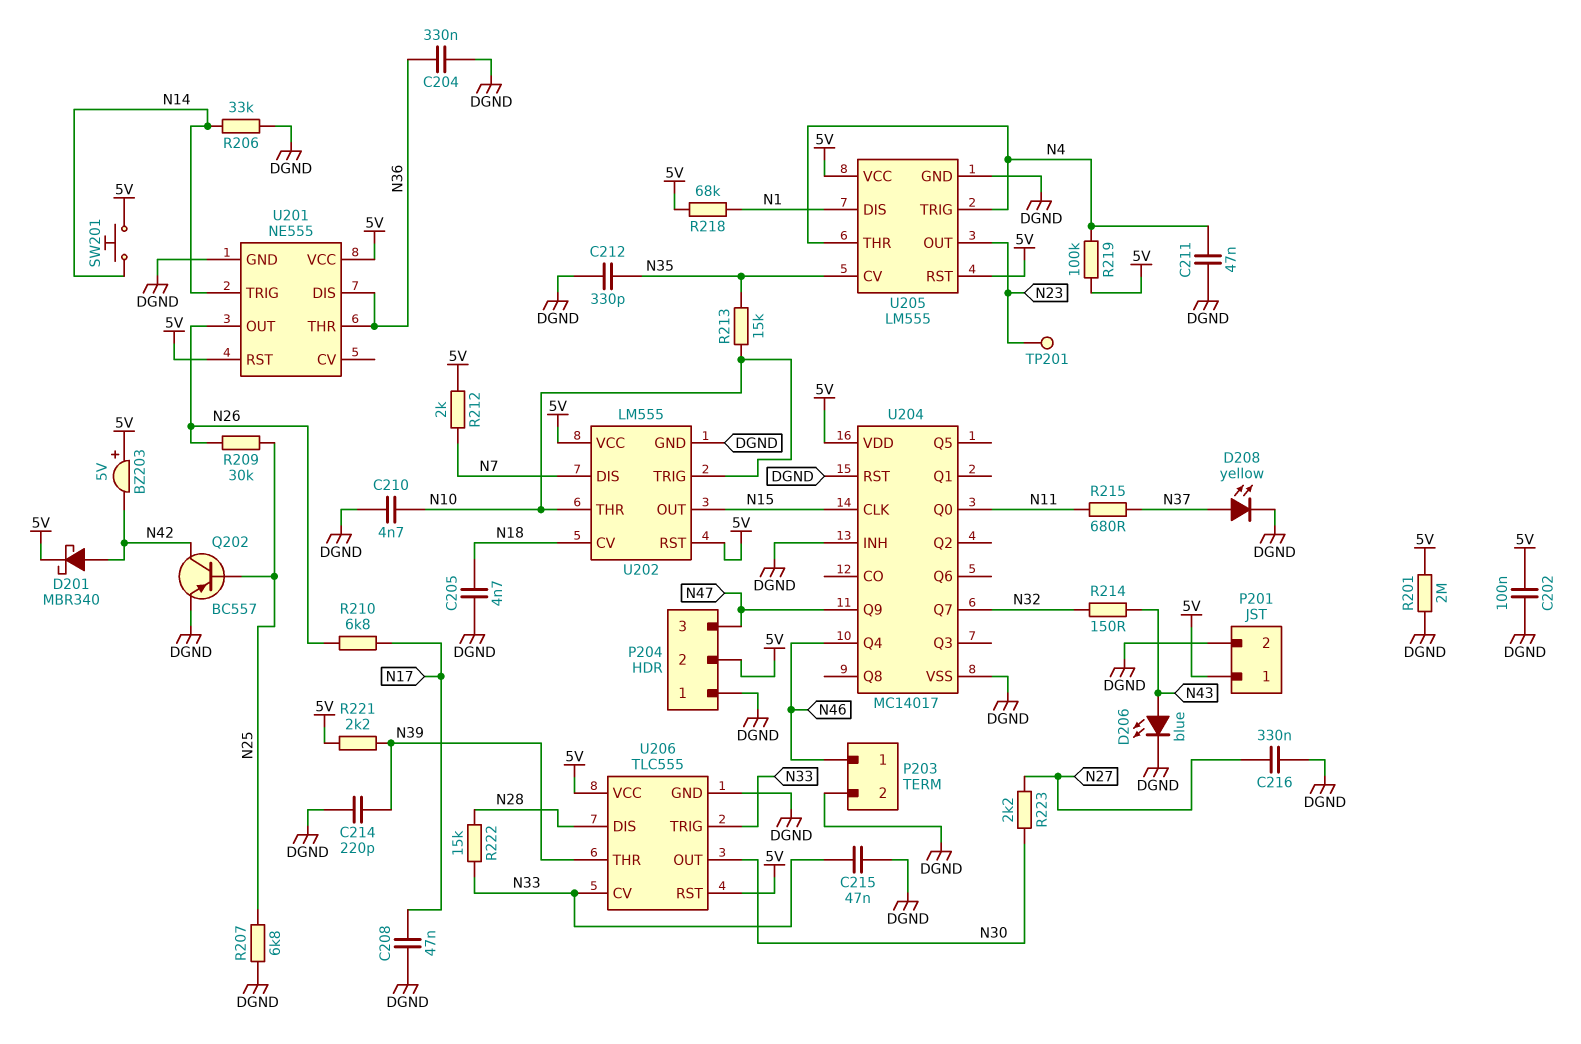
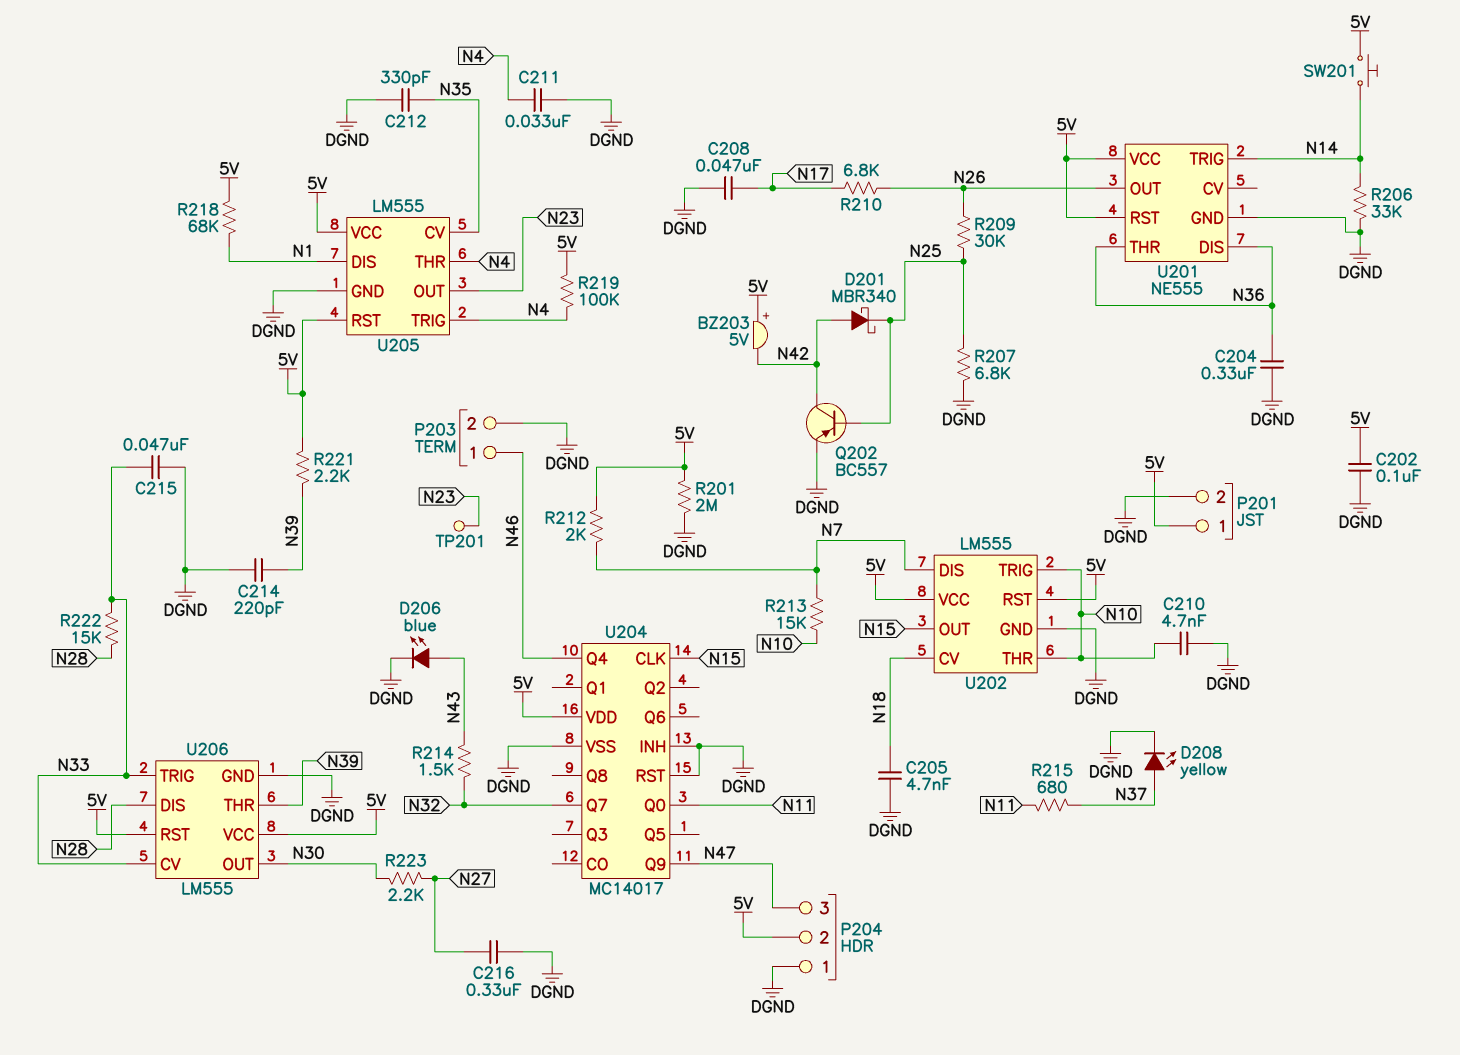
C211: 47nF (DGND, N4) -> 33nF (DGND, N4)
D201: schottky MBR340 (A N42, K 5V) -> schottky MBR340 (A N42, K N25)
R213: 15k (N10, N35) -> 15k (N7, N10)
R214: 150 (N32, N43) -> 1.5k (N32, N43)
U206: TLC555 -> LM555

